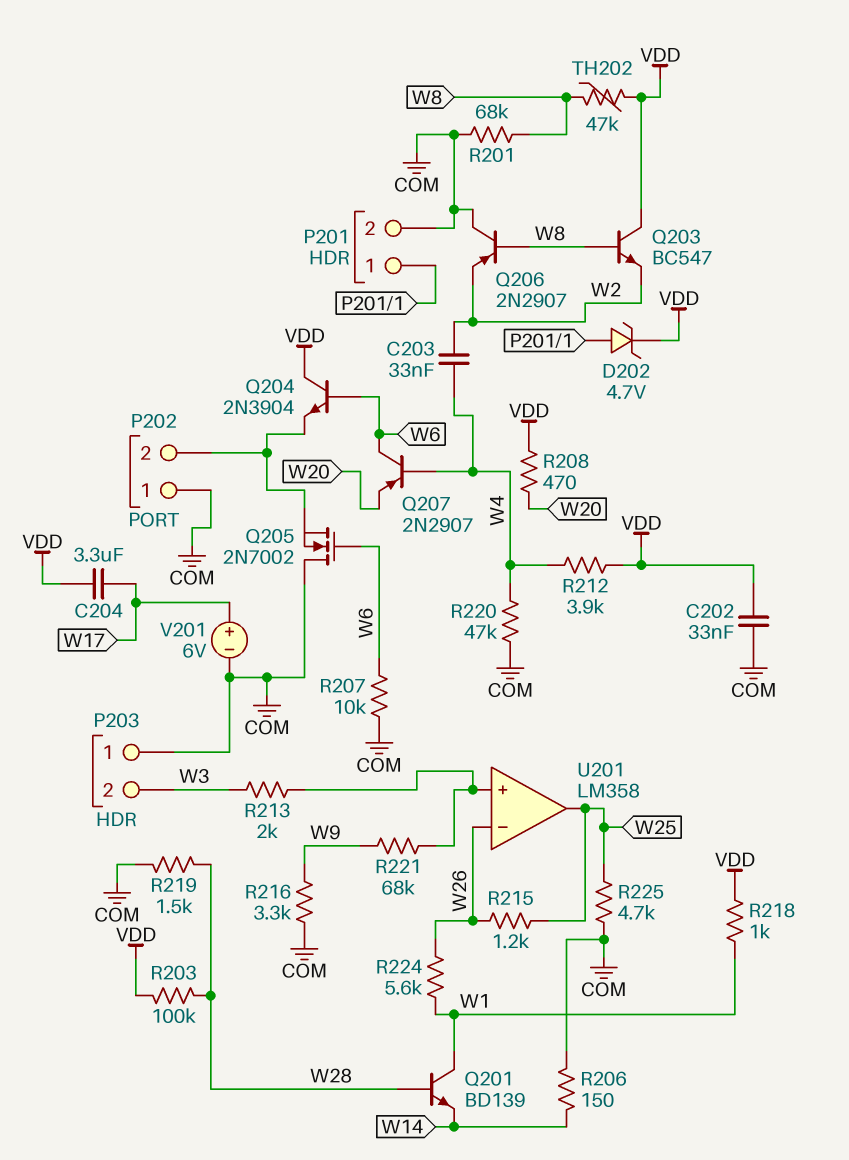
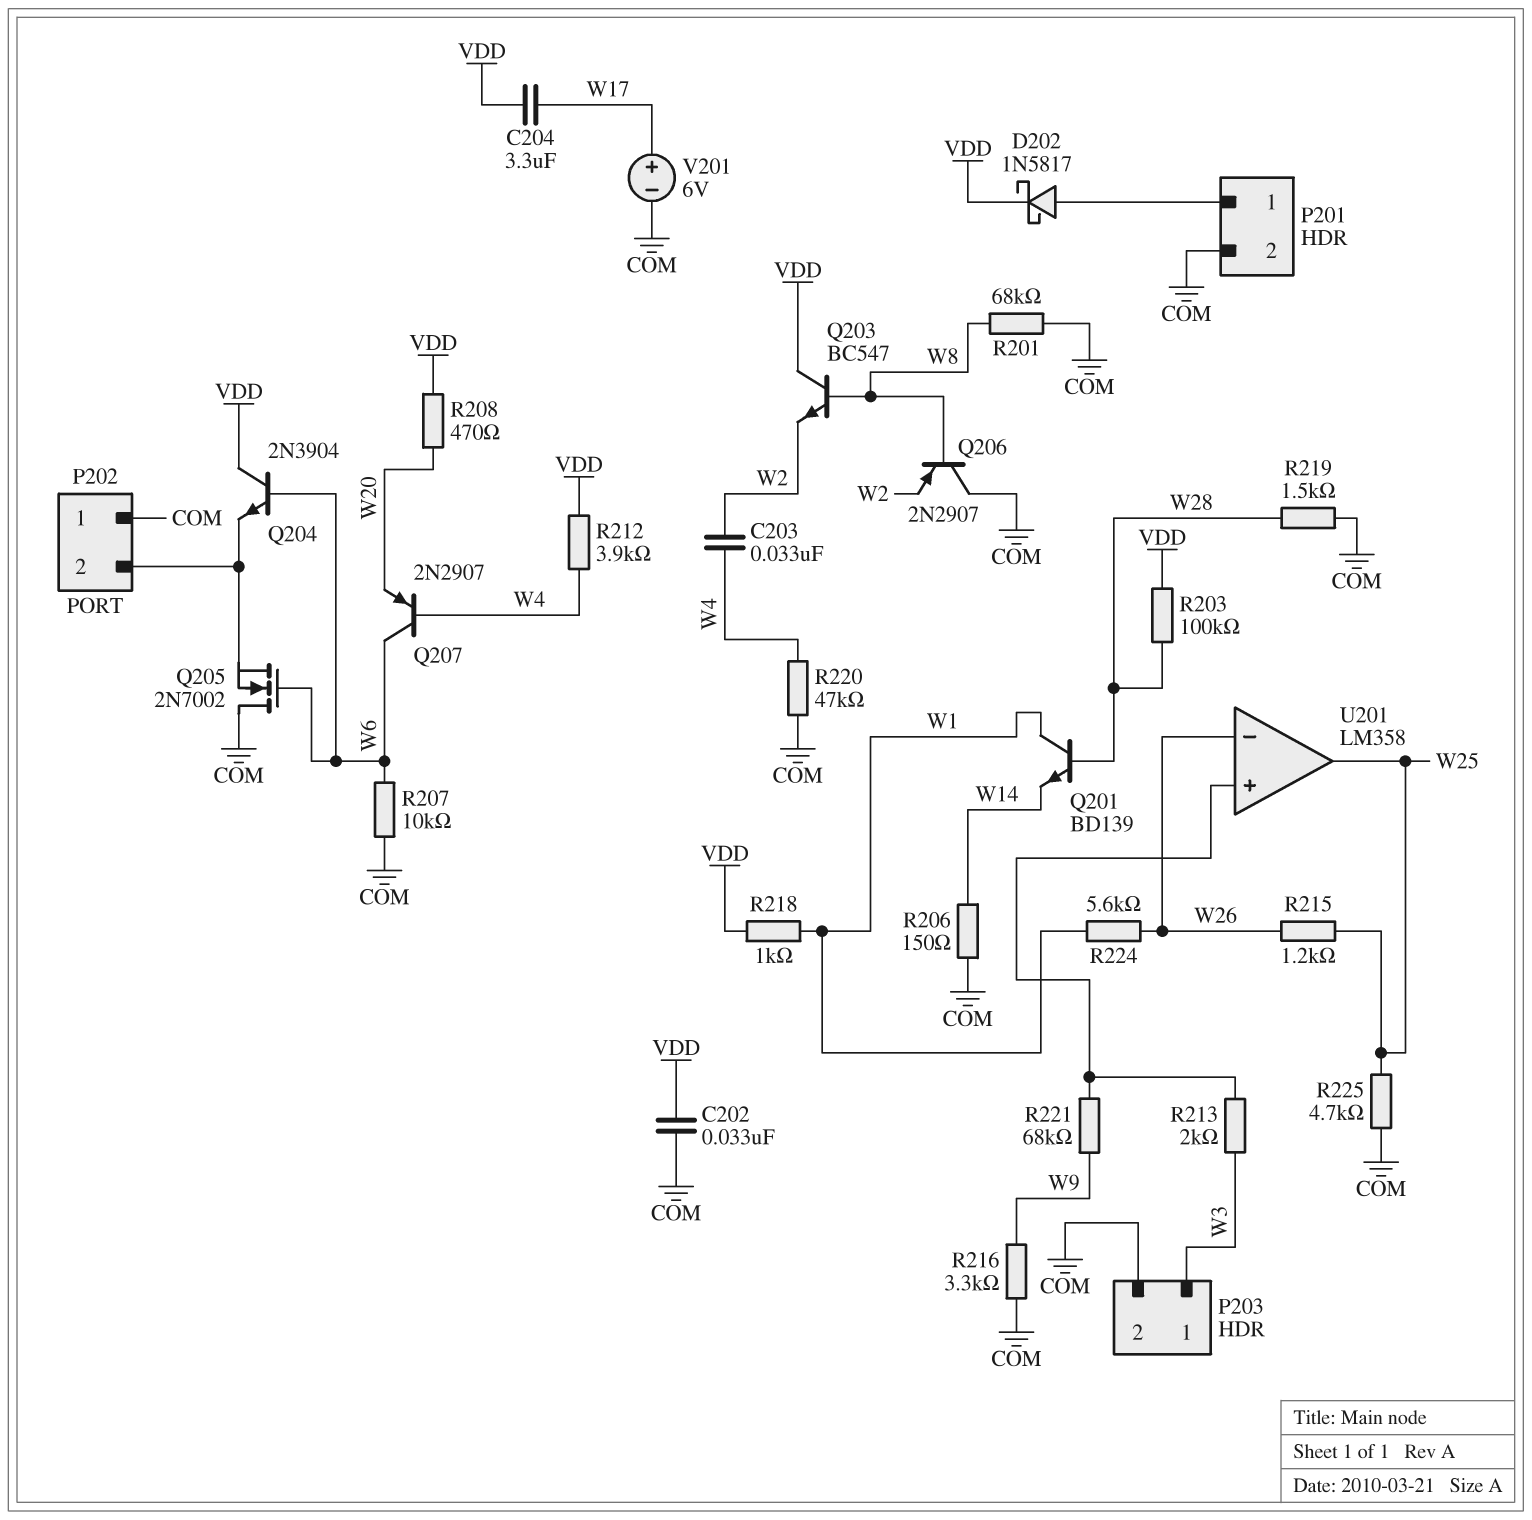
D202: zener 4.7V (A P201/1, K VDD) -> schottky 1N5817 (A P201/1, K VDD)
P203 pin 1: COM -> W3
P203 pin 2: W3 -> COM
TH202: 47k (VDD, W8) -> none

